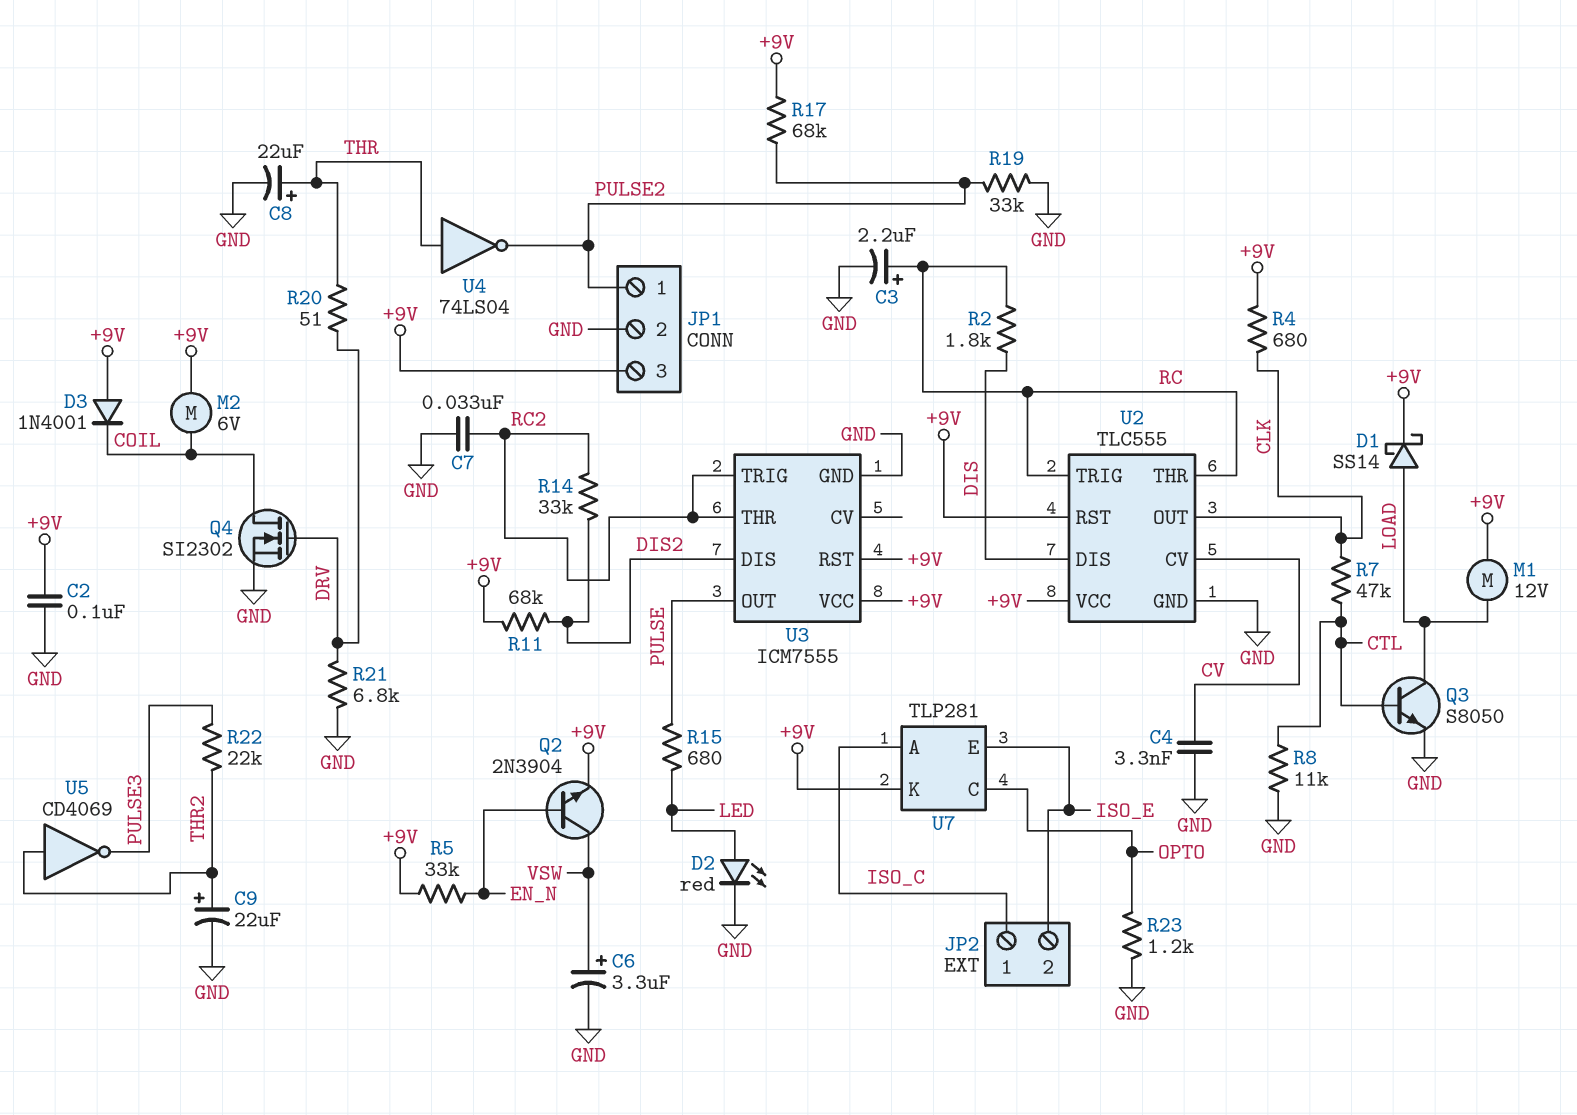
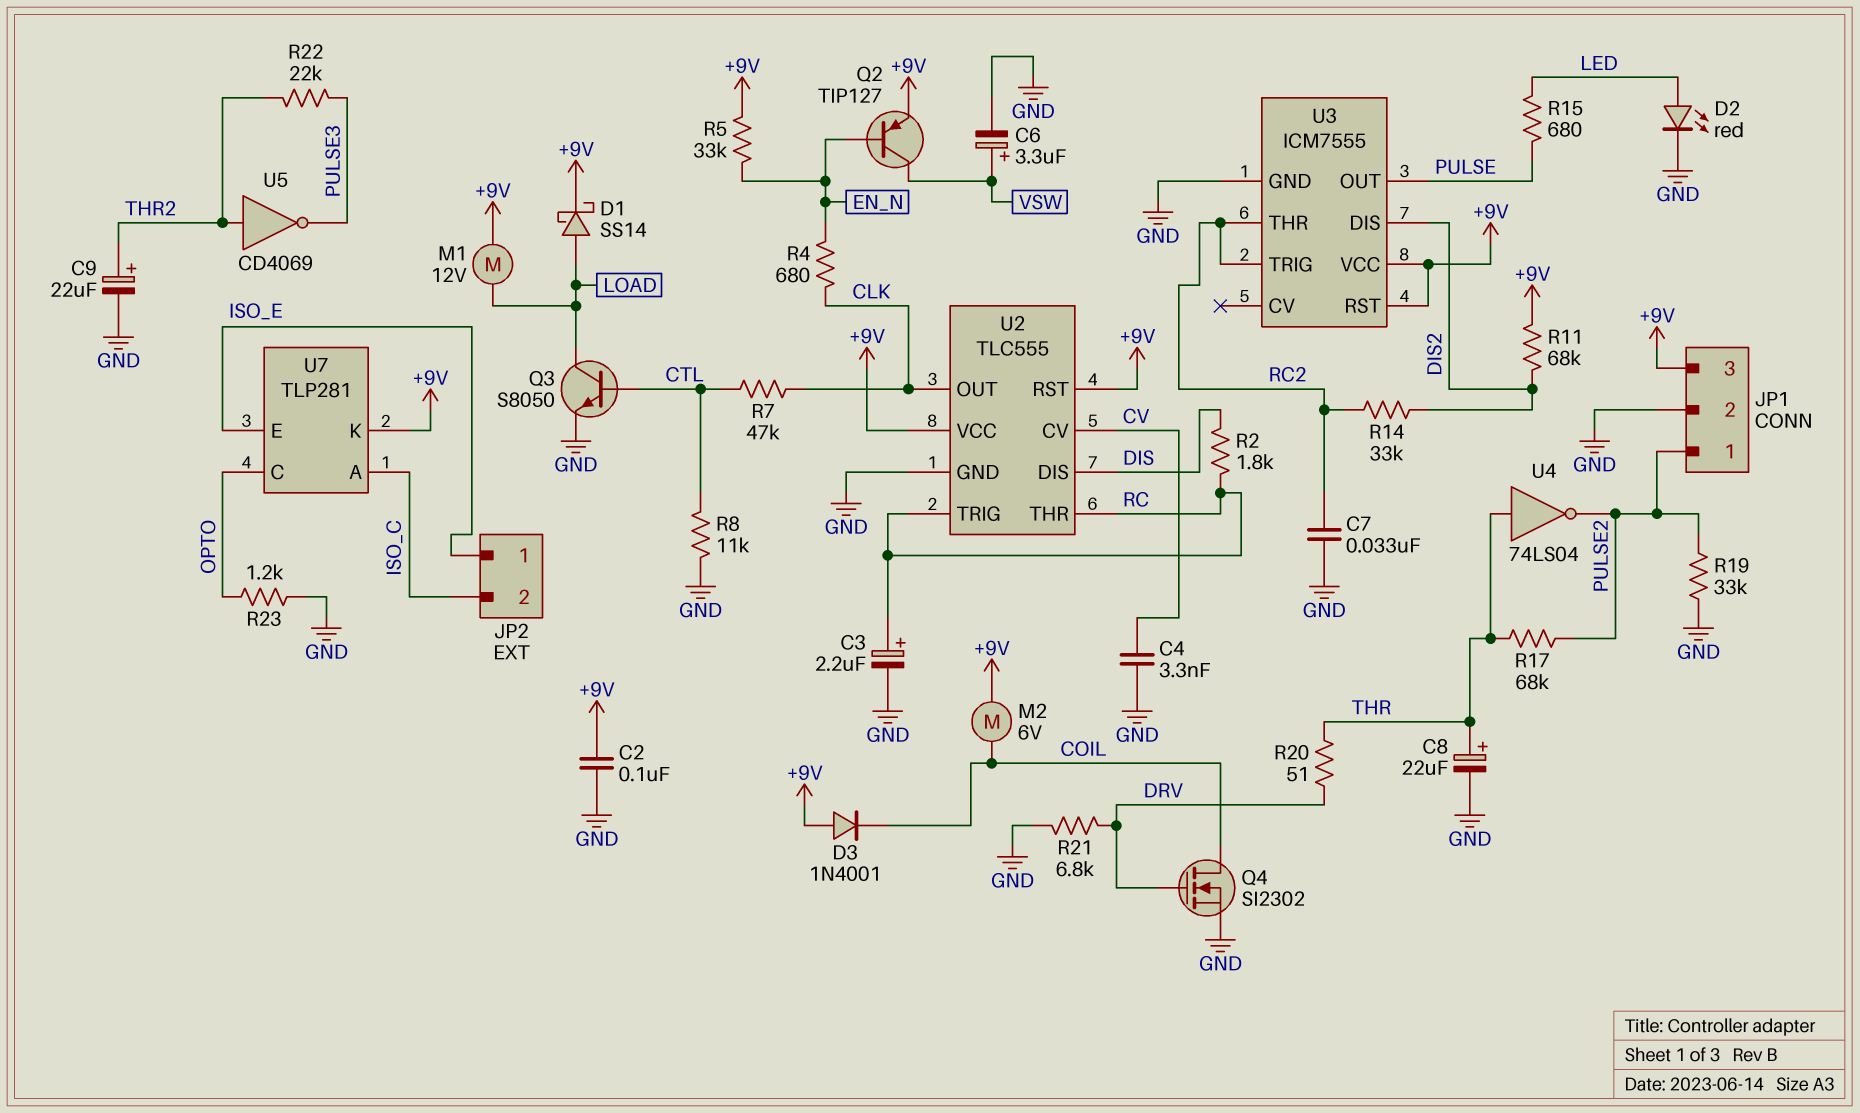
JP2 pin 1: ISO_C -> ISO_E
JP2 pin 2: ISO_E -> ISO_C
Q2: NPN 2N3904 (B EN_N, C VSW, E +9V) -> PNP TIP127 (B EN_N, C VSW, E +9V)
R4: 680 (+9V, CLK) -> 680 (CLK, EN_N)
R17: 68k (+9V, PULSE2) -> 68k (PULSE2, THR)

